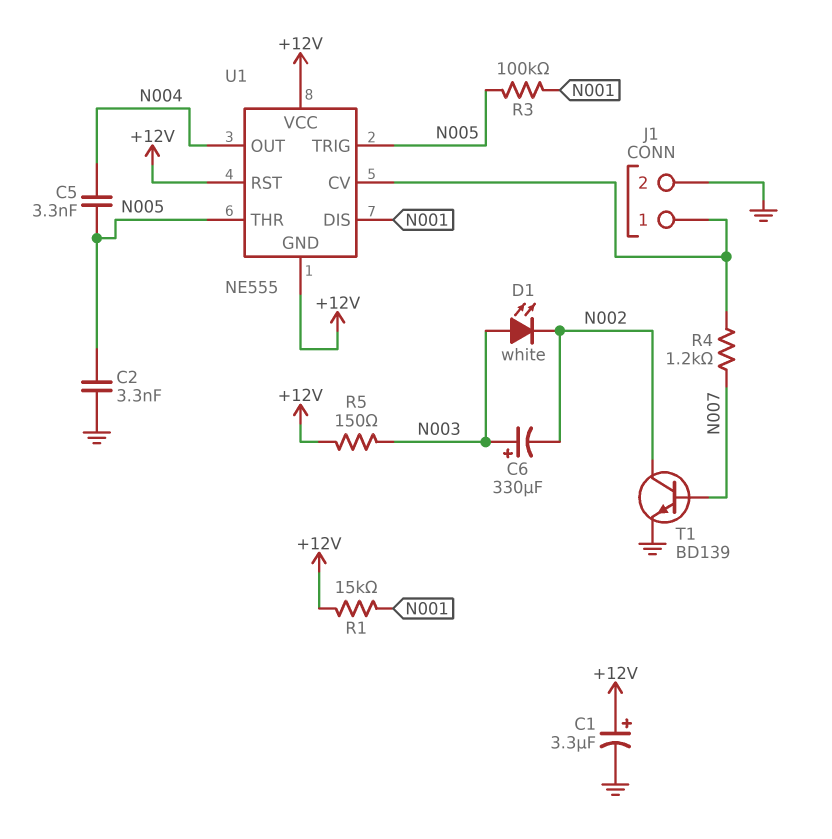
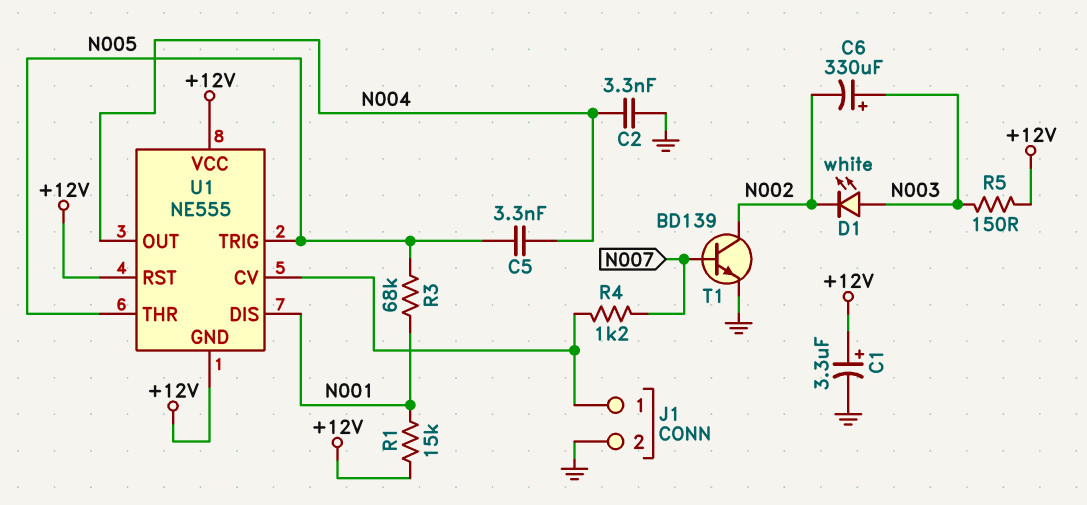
C2: 3.3nF (GND, N005) -> 3.3nF (GND, N004)
R3: 100k (N001, N005) -> 68k (N001, N005)

